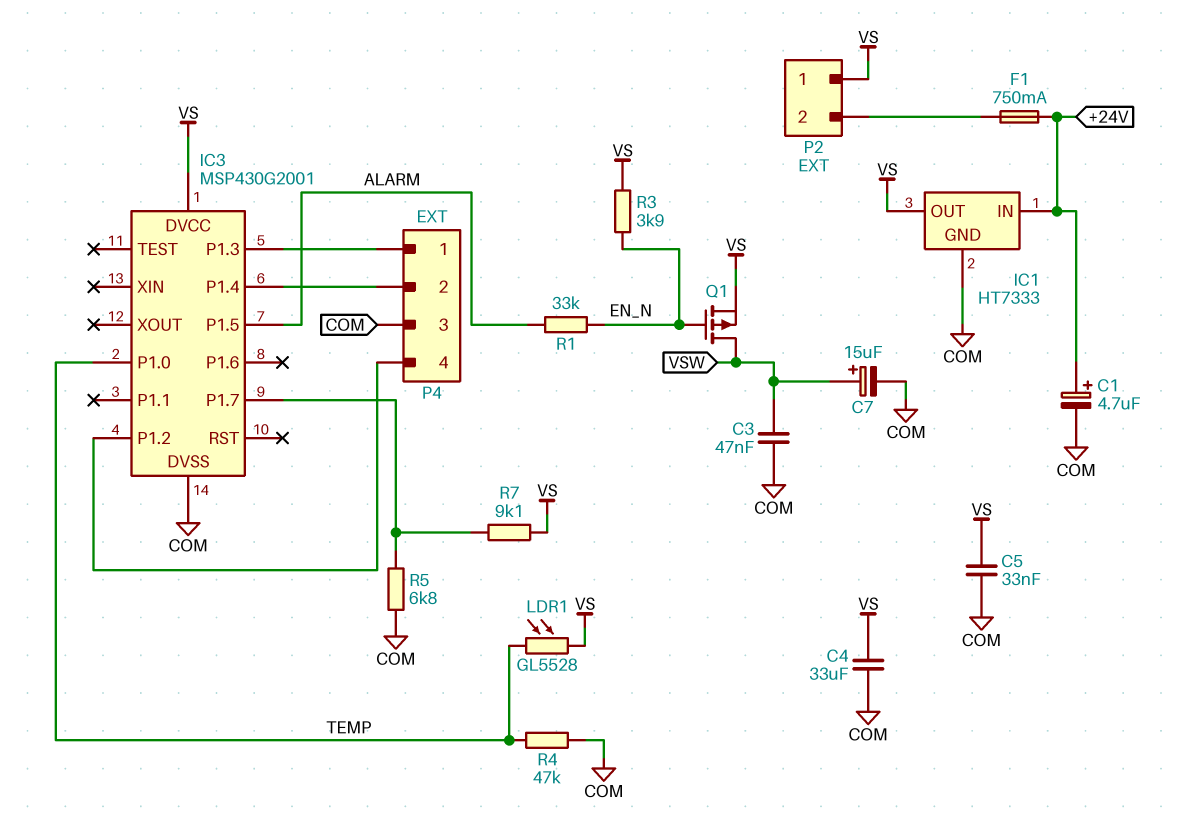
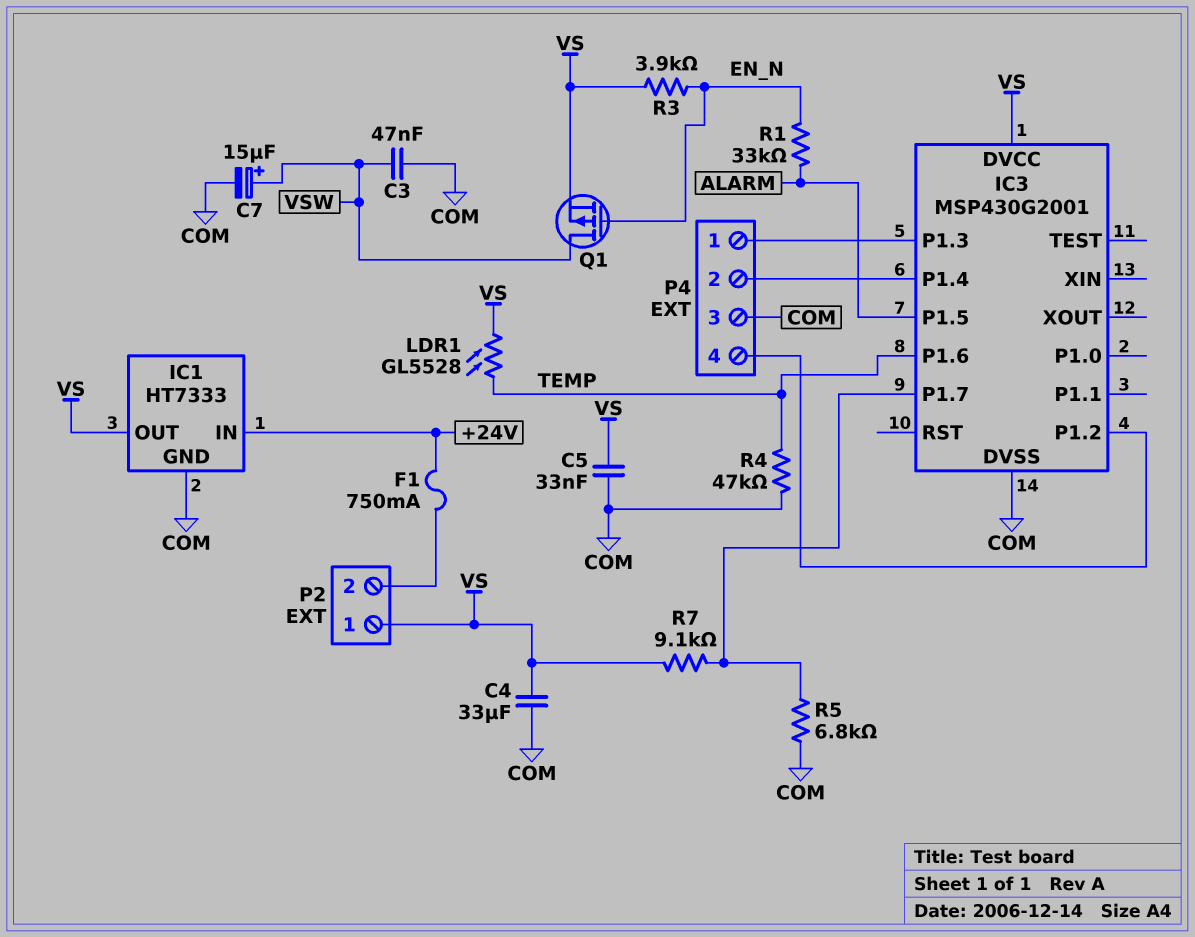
C1: 4.7uF (plus +24V, minus COM) -> none
IC3 pin P1.0: TEMP -> none
IC3 pin P1.6: none -> TEMP

